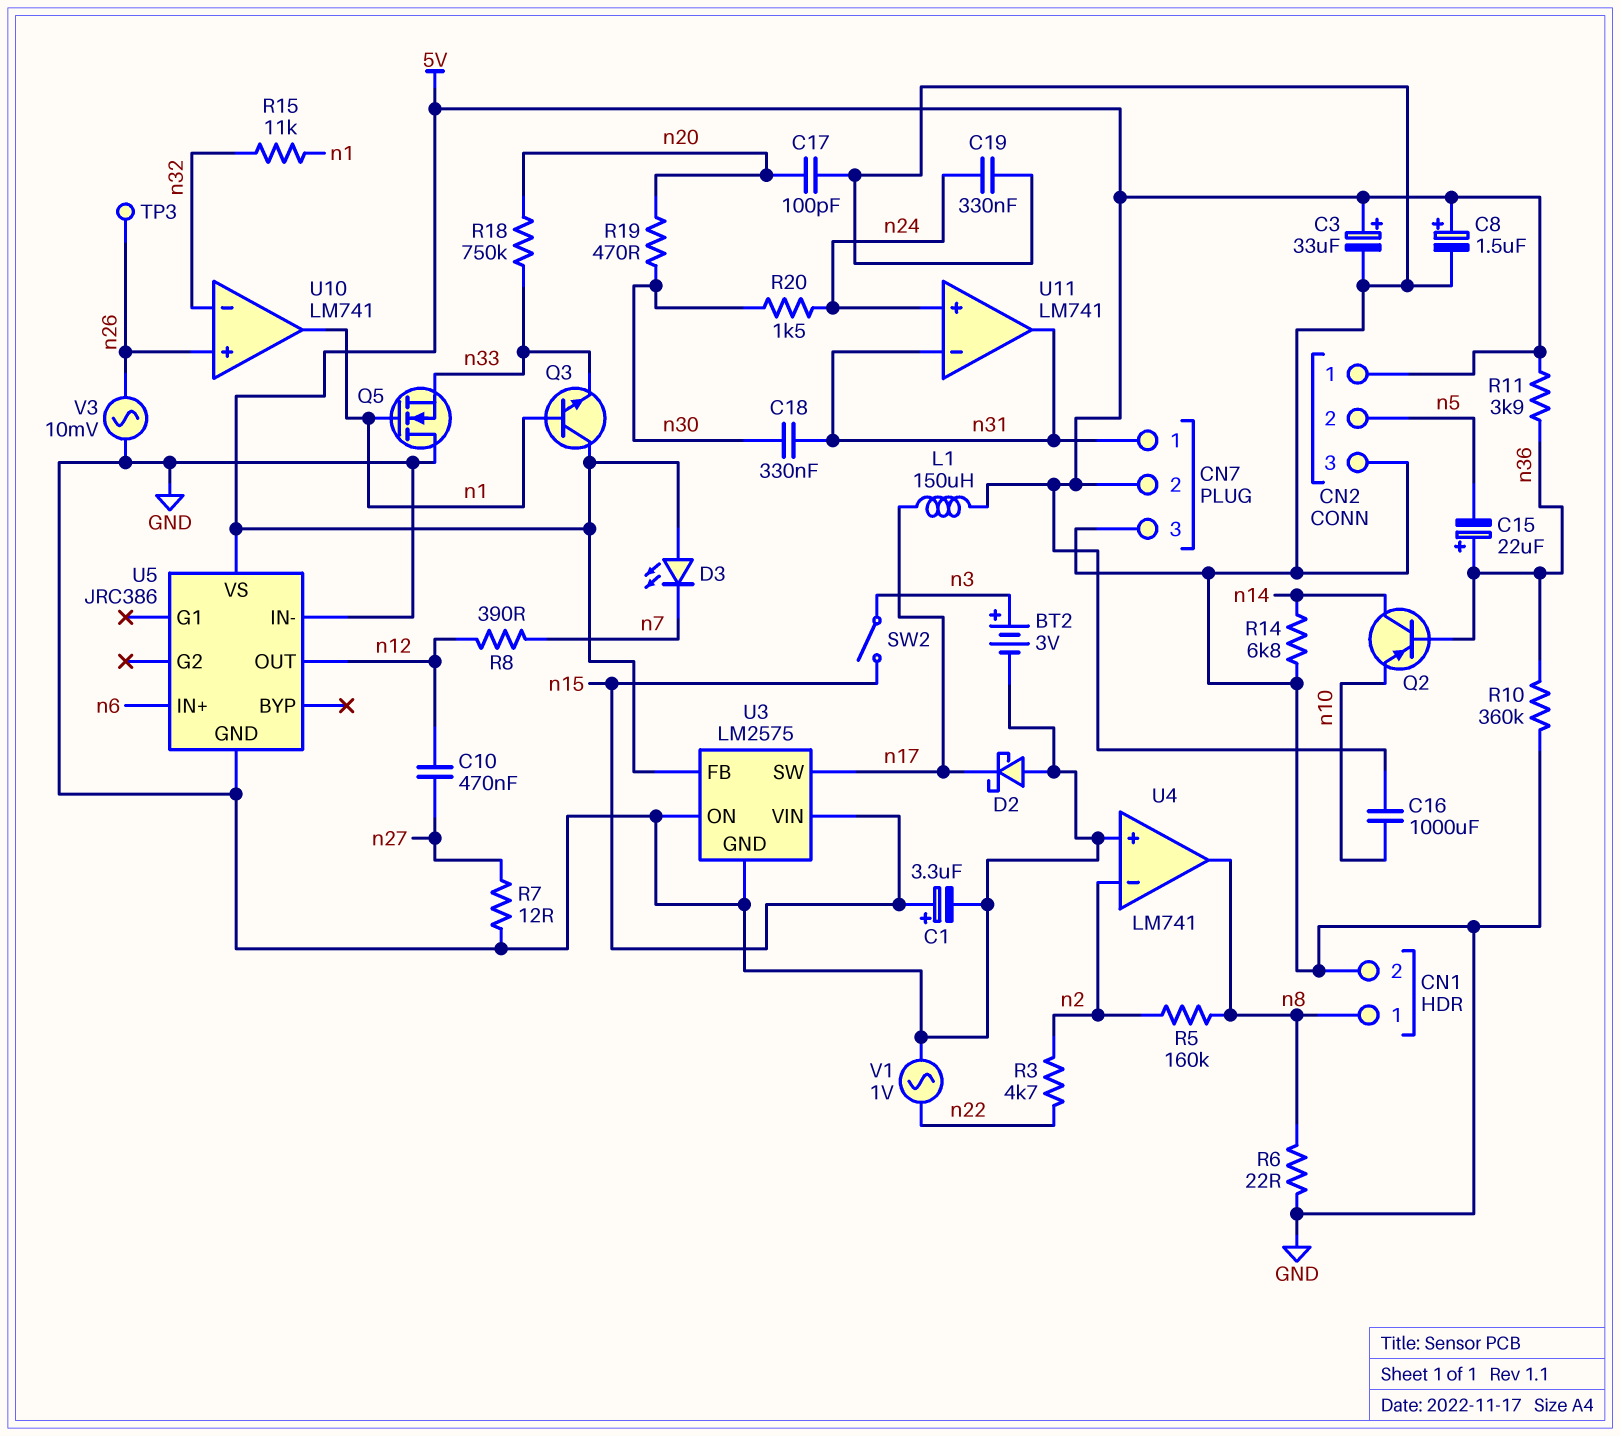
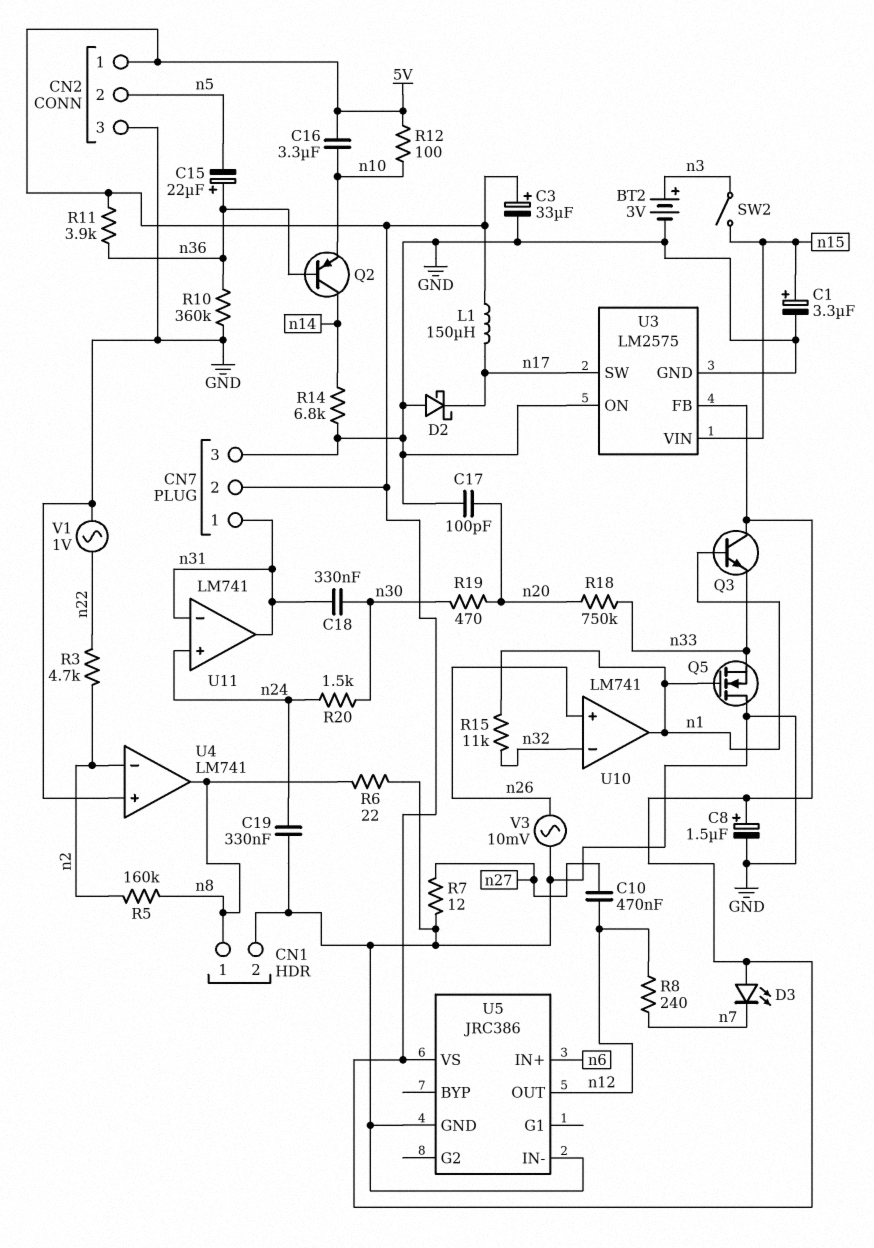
C16: 1000uF (5V, n10) -> 3.3uF (5V, n10)
R8: 390 (n7, n12) -> 240 (n7, n12)
R12: none -> 100 (5V, n10)
TP3: test point (n26) -> none

